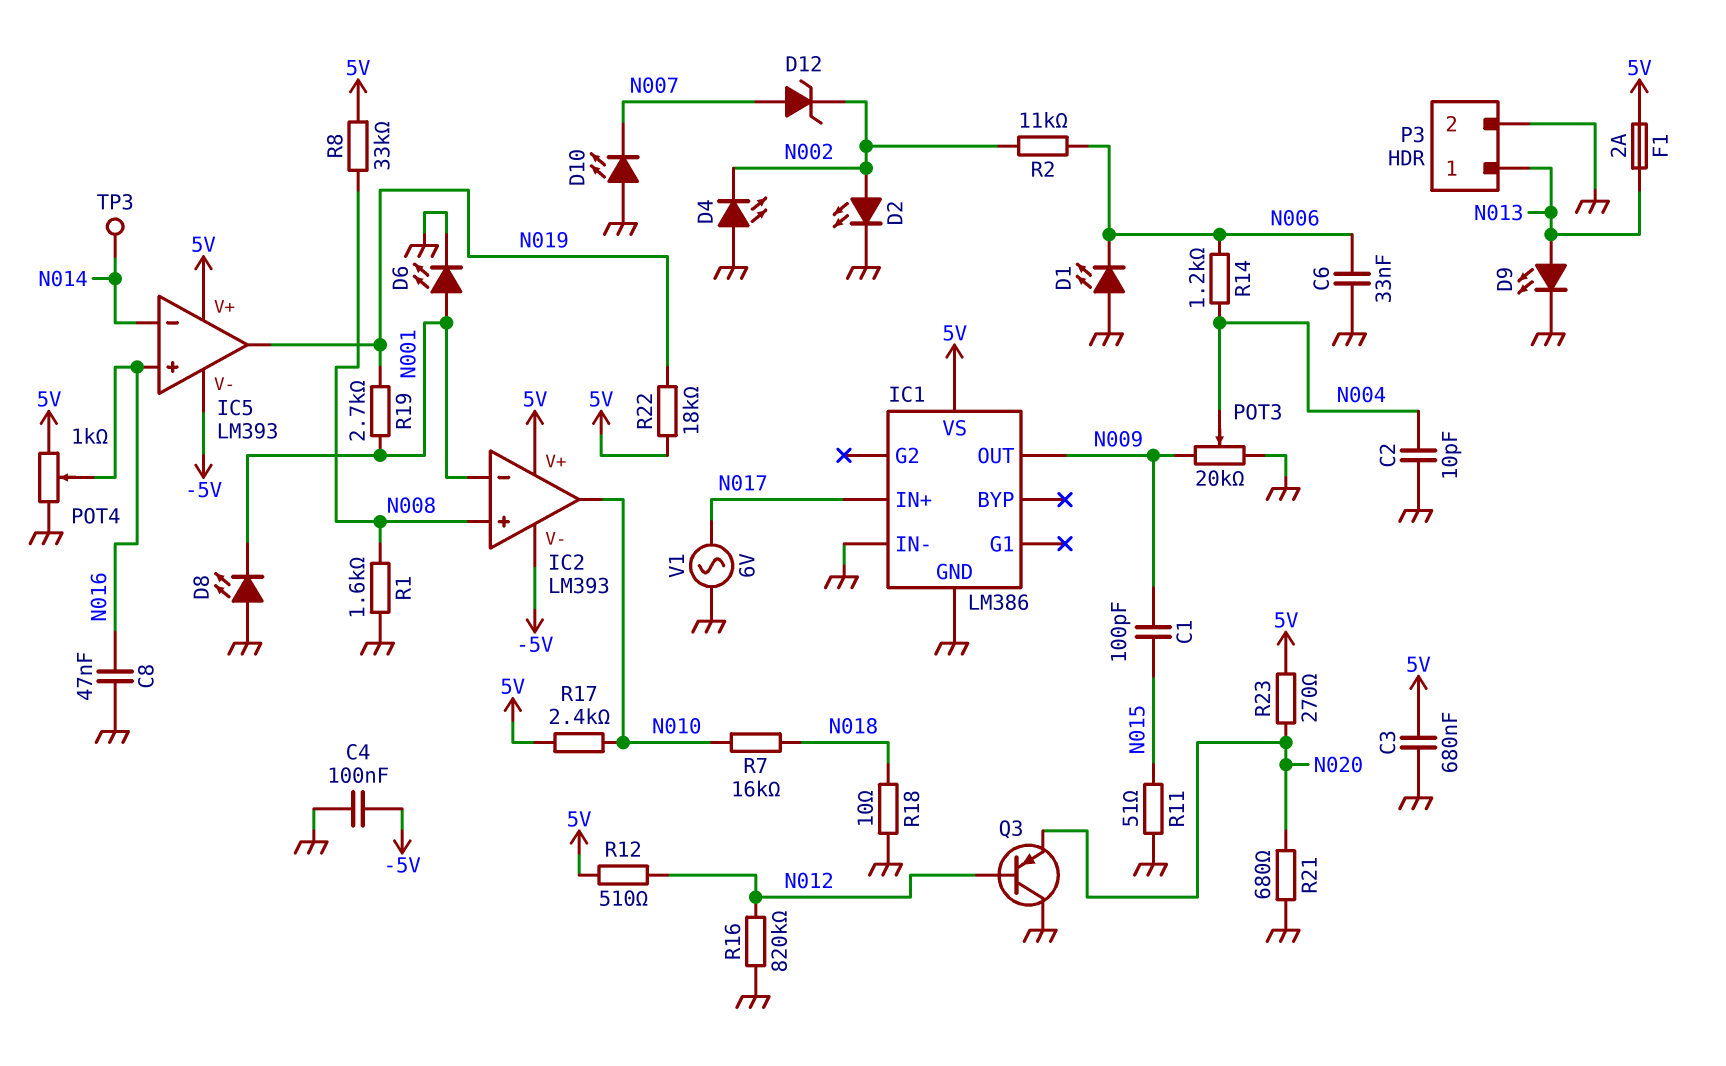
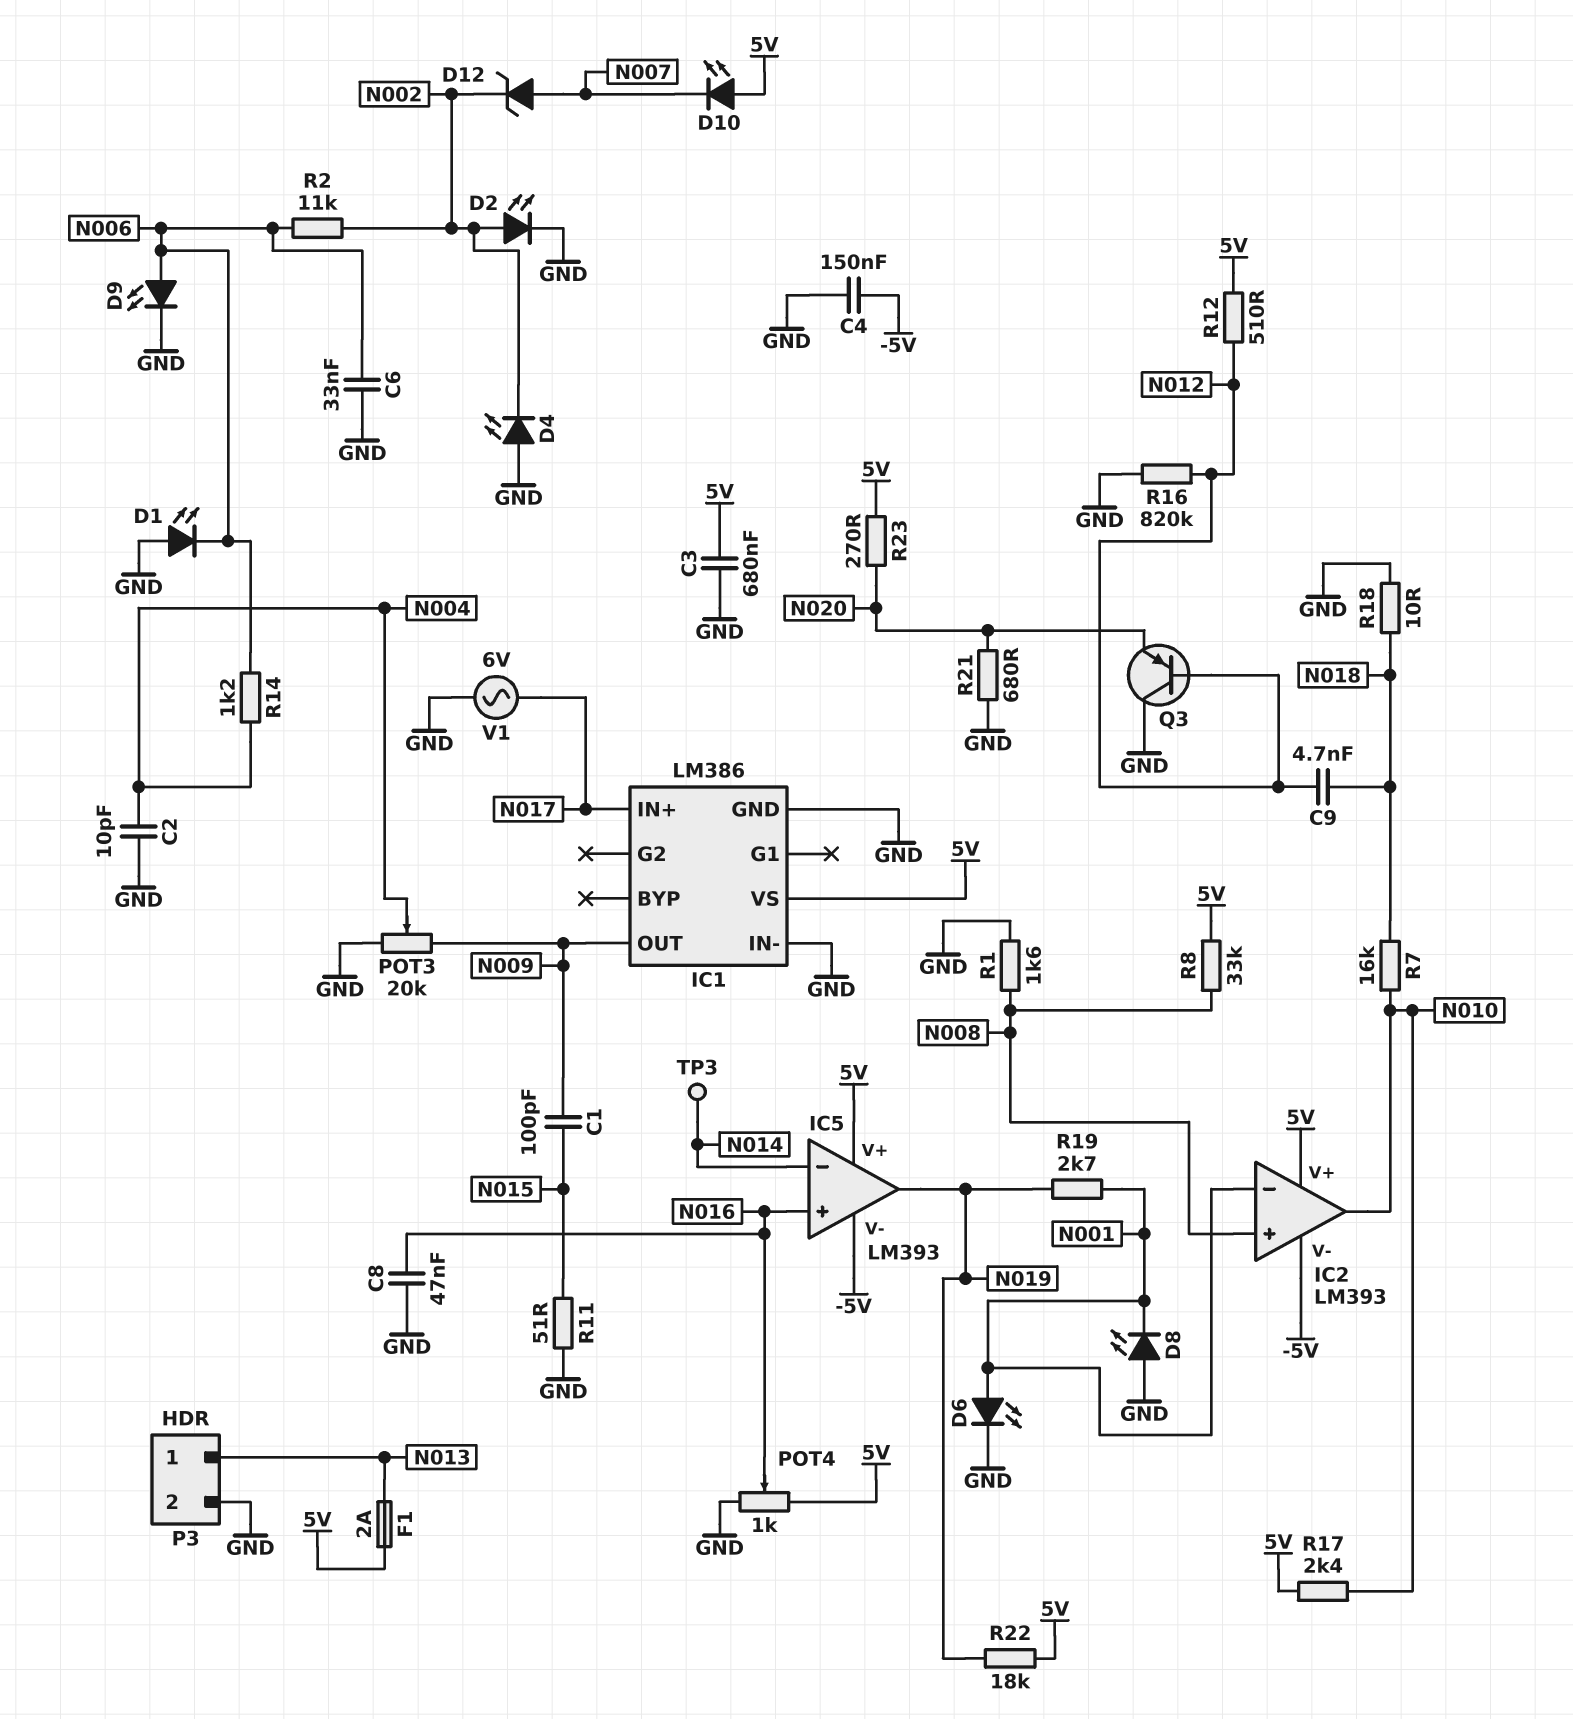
C4: 100nF (-5V, GND) -> 150nF (-5V, GND)
C9: none -> 4.7nF (N012, N018)
D9: LED (A N013, K GND) -> LED (A N006, K GND)
D10: LED (A GND, K N007) -> LED (A 5V, K N007)

